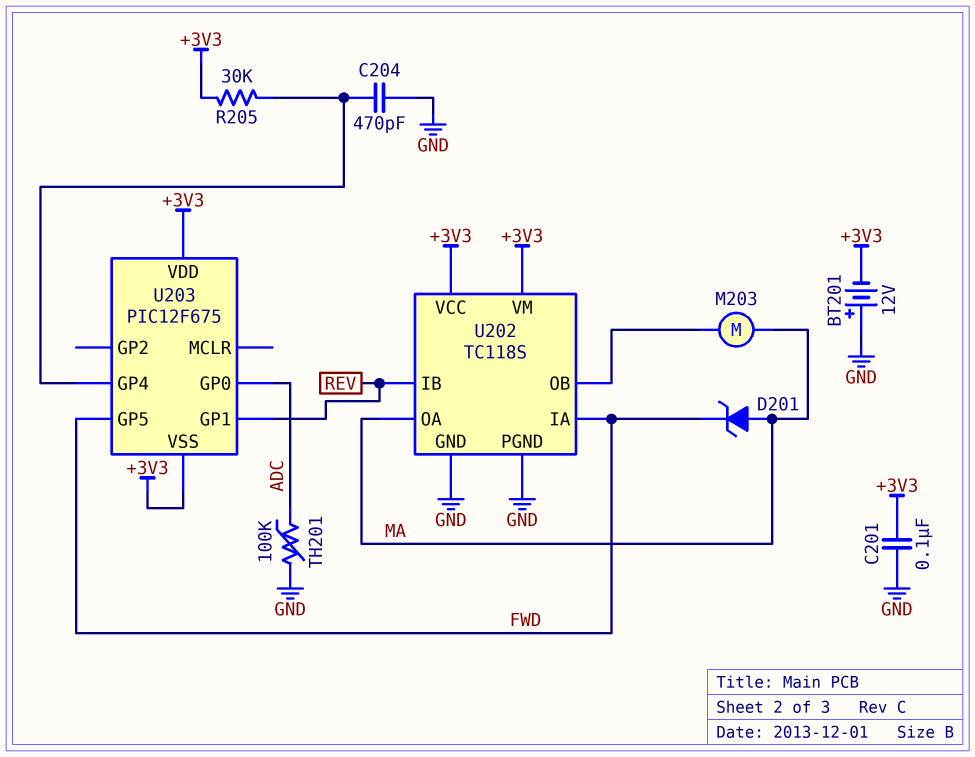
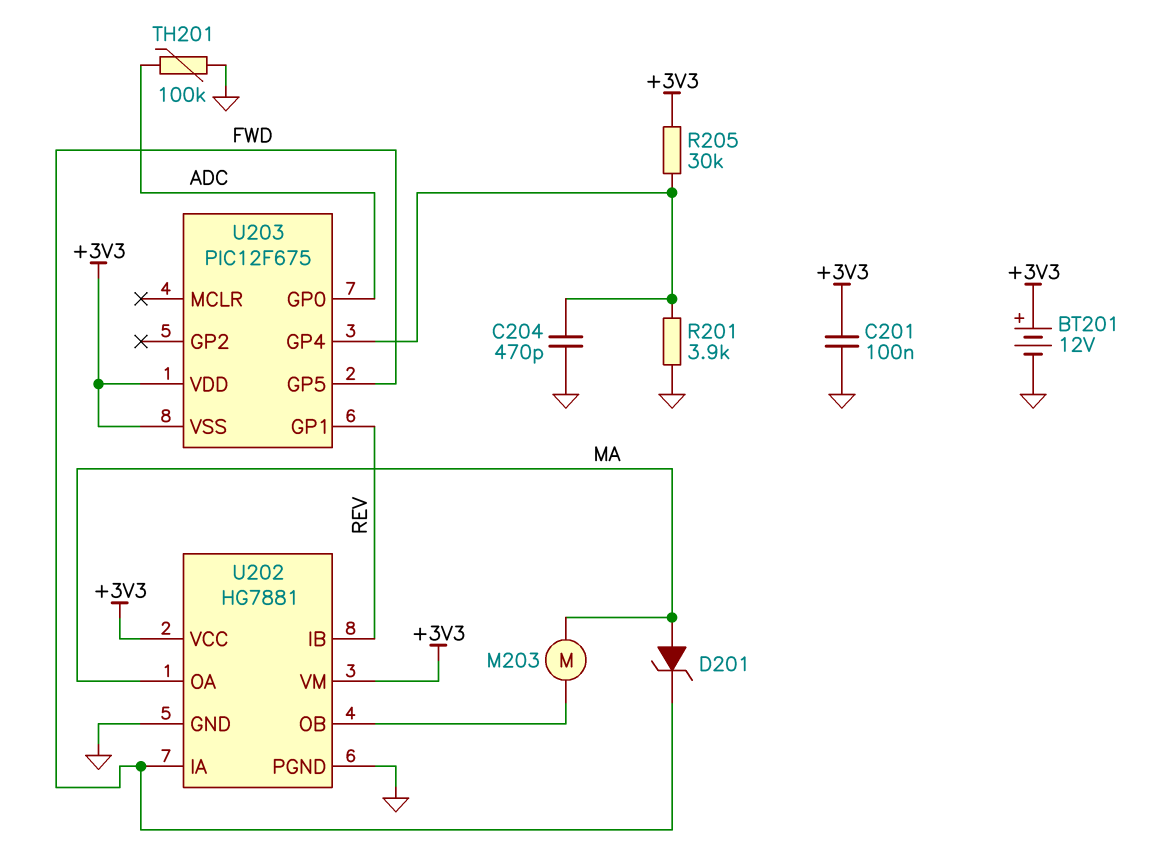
BT201: 12V (plus GND, minus +3V3) -> 12V (plus +3V3, minus GND)
R201: none -> 3.9k (GND, U203/GP4)
U202: TC118S -> HG7881

